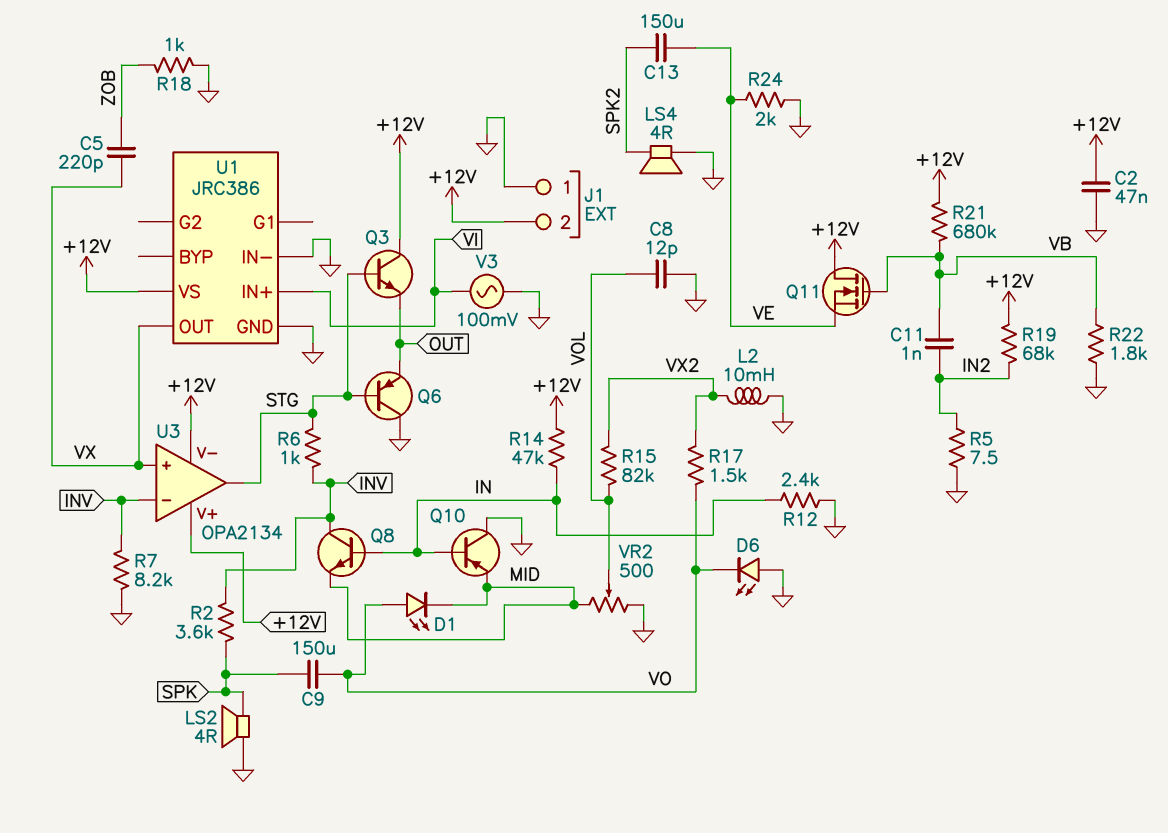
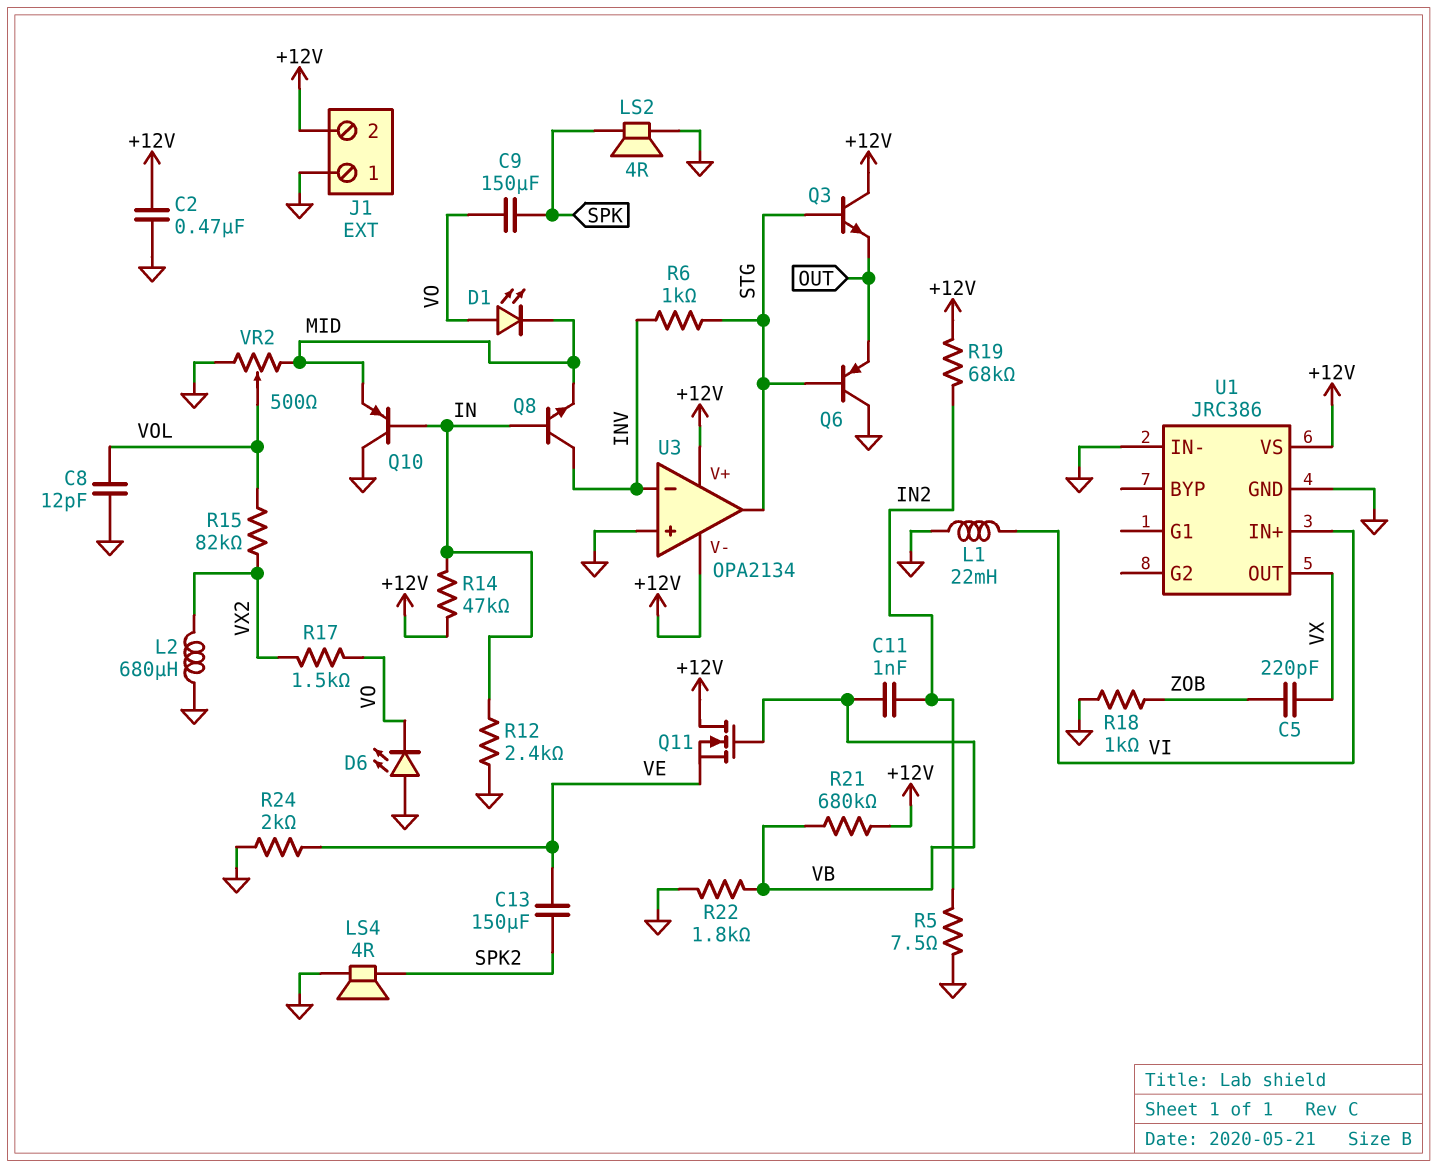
C2: 47nF (+12V, GND) -> 470nF (+12V, GND)
L1: none -> 22mH (GND, VI)
L2: 10mH (GND, VX2) -> 680uH (GND, VX2)
R2: 3.6k (INV, SPK) -> none
R7: 8.2k (GND, INV) -> none
U3 pin in+: VX -> GND
V3: AC 100mV (GND, VI) -> none

